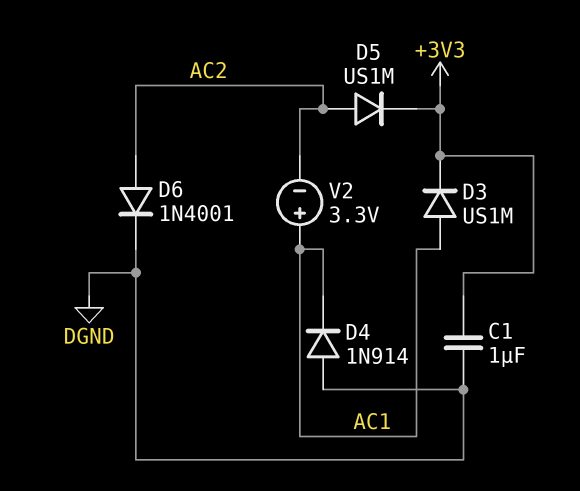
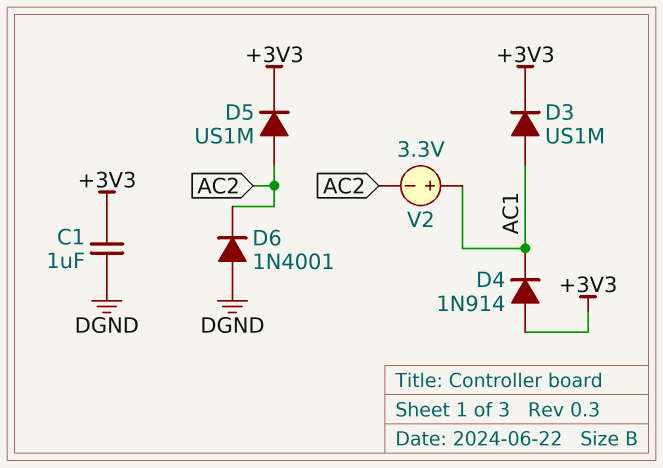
D4: diode 1N914 (A DGND, K AC1) -> diode 1N914 (A +3V3, K AC1)
D6: diode 1N4001 (A AC2, K DGND) -> diode 1N4001 (A DGND, K AC2)

